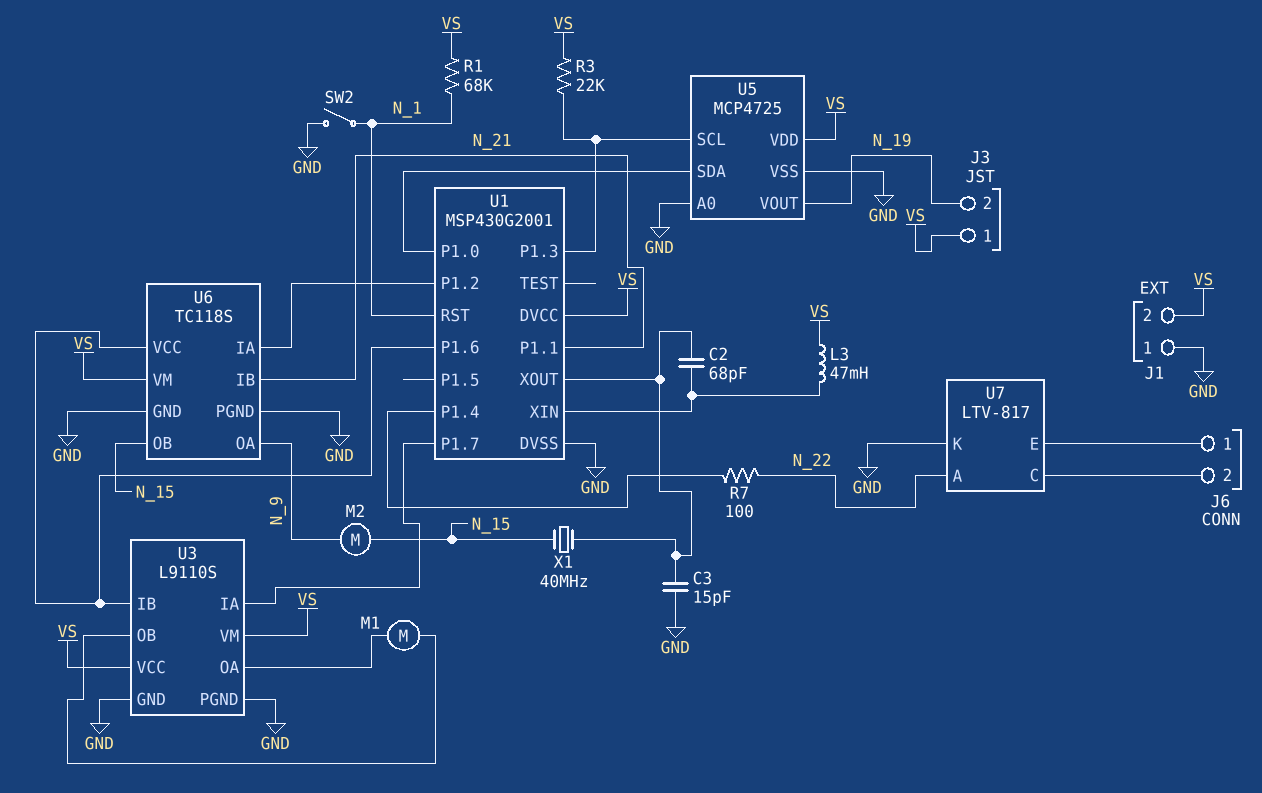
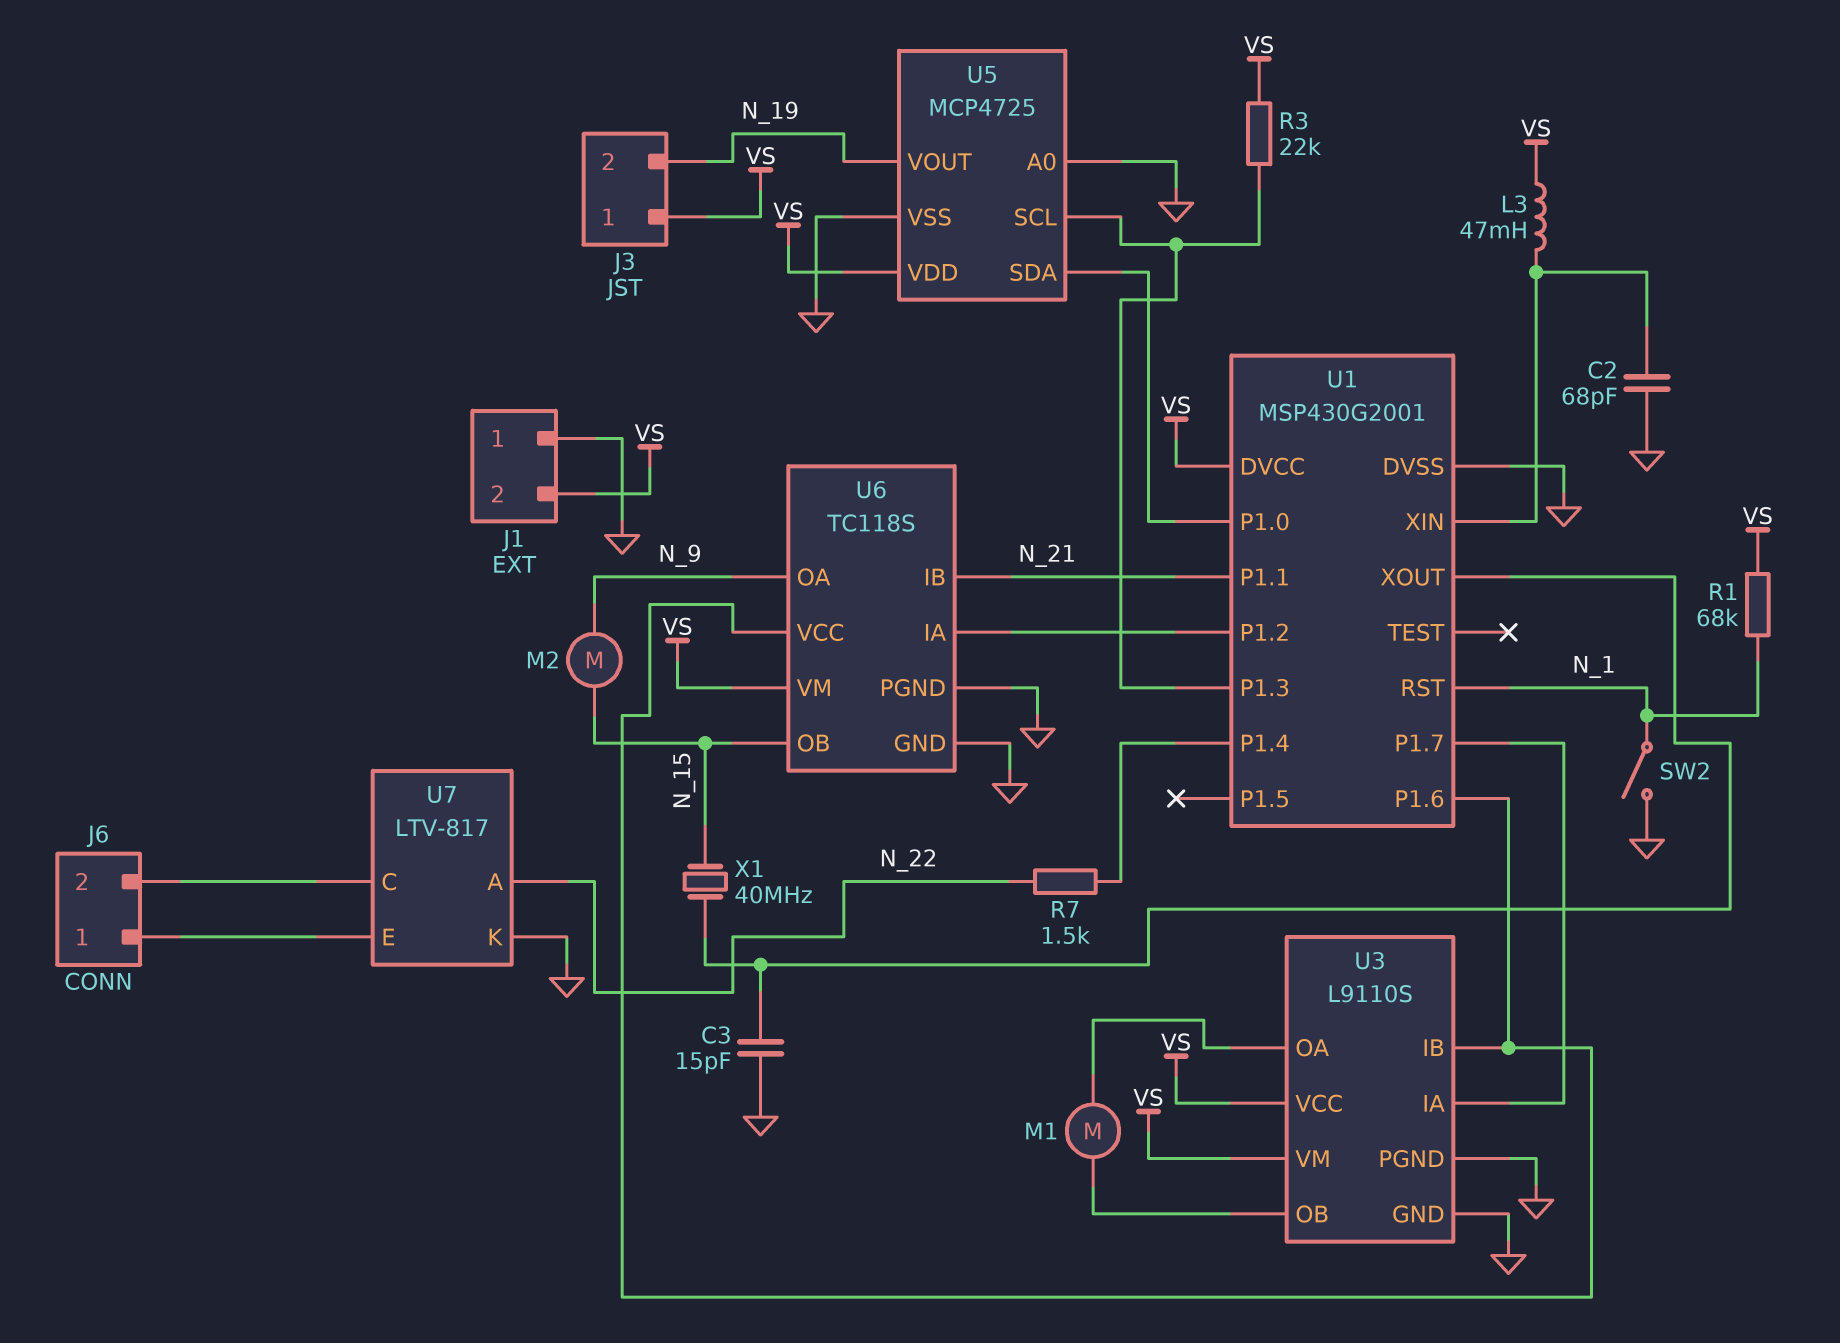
C2: 68pF (U1/XIN, U1/XOUT) -> 68pF (GND, U1/XIN)
R7: 100 (N_22, U1/P1.4) -> 1.5k (N_22, U1/P1.4)

